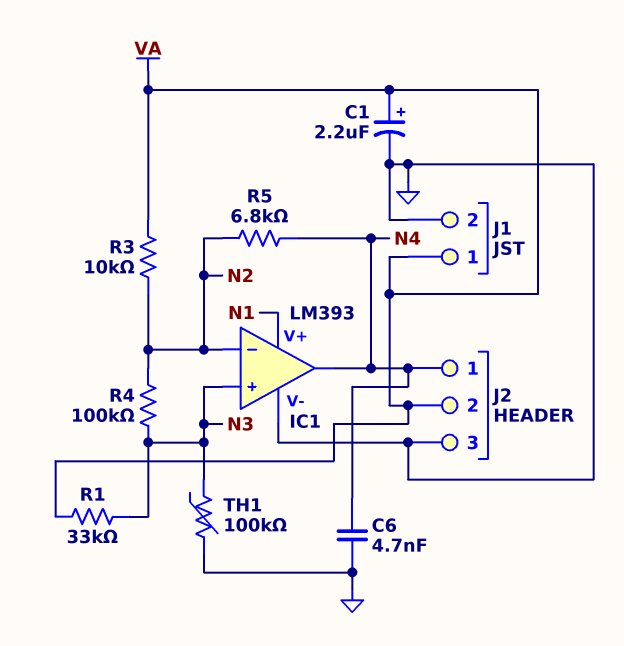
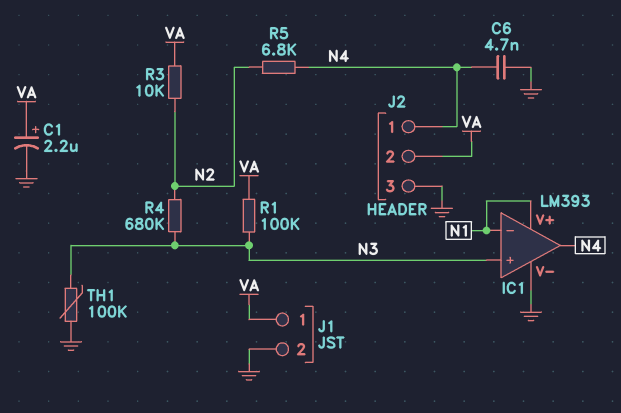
IC1 pin in-: N2 -> N1
R1: 33k (N3, VA) -> 100k (N3, VA)
R4: 100k (N2, N3) -> 680k (N2, N3)

